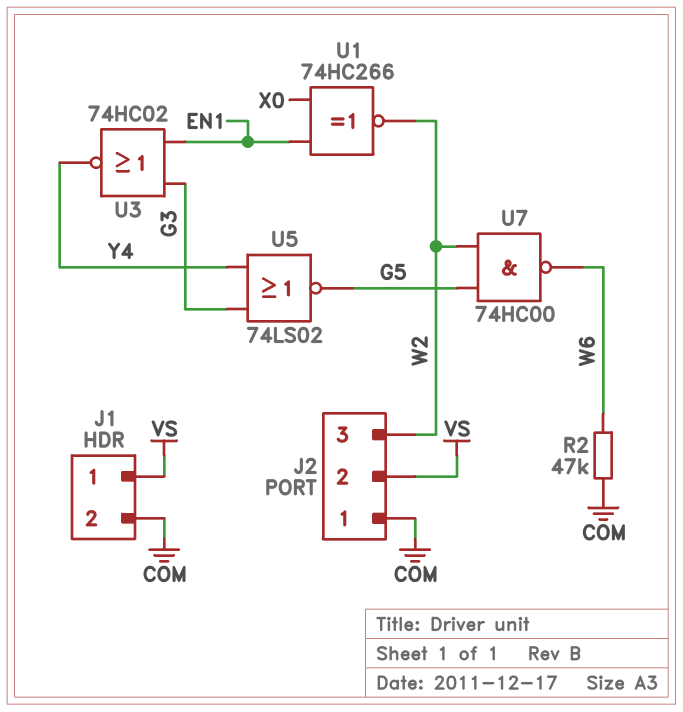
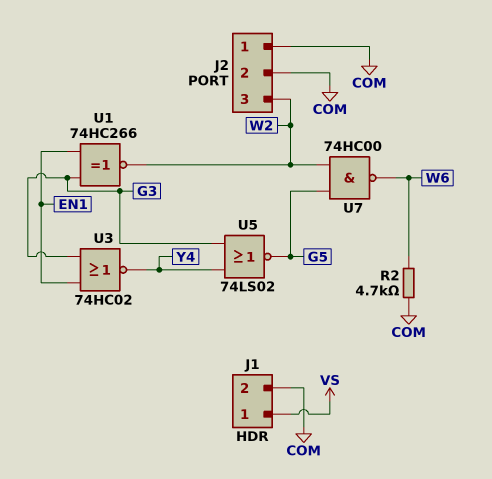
J2 pin 2: VS -> COM
R2: 47k (COM, W6) -> 4.7k (COM, W6)
U1: XNOR 74HC266 (in EN1, in X0, out W2) -> XNOR 74HC266 (in EN1, in G3, out W2)

